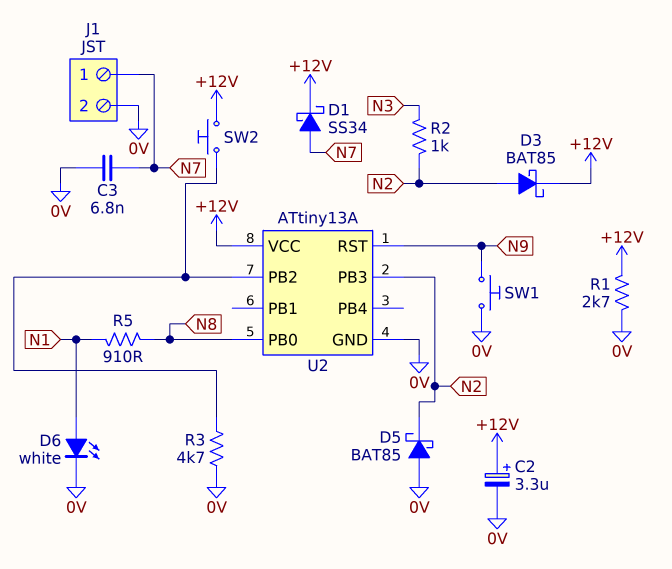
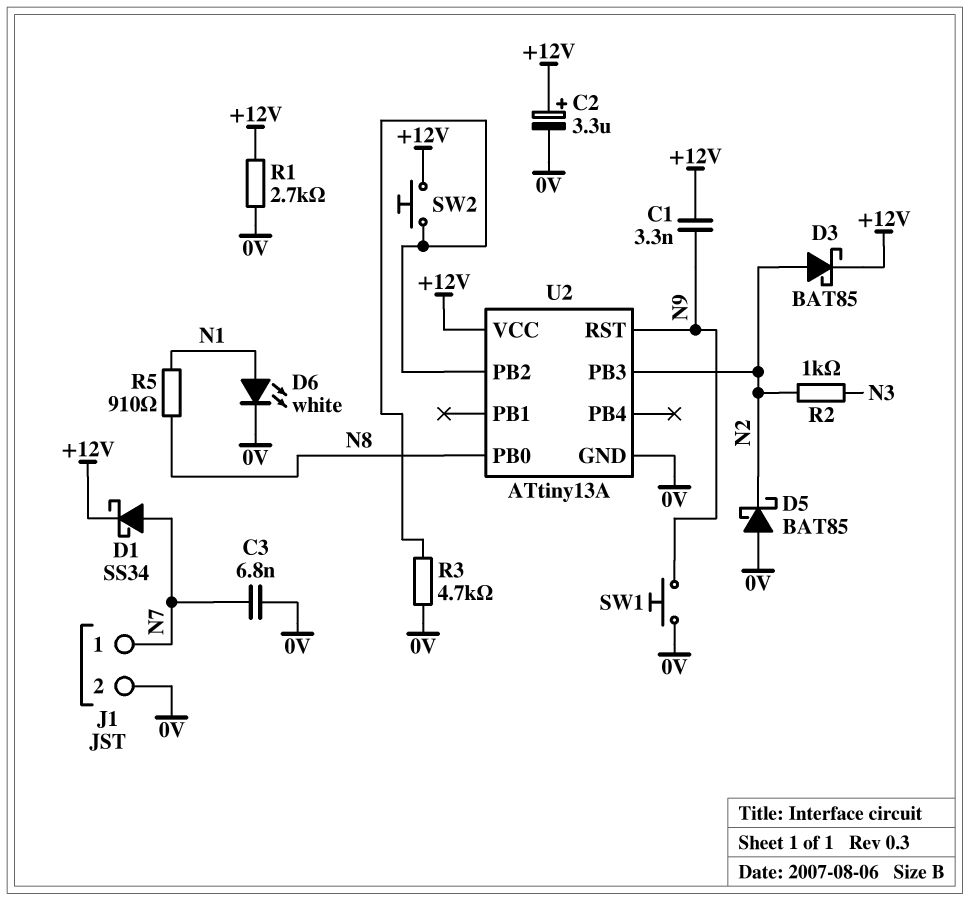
C1: none -> 3.3nF (+12V, N9)

